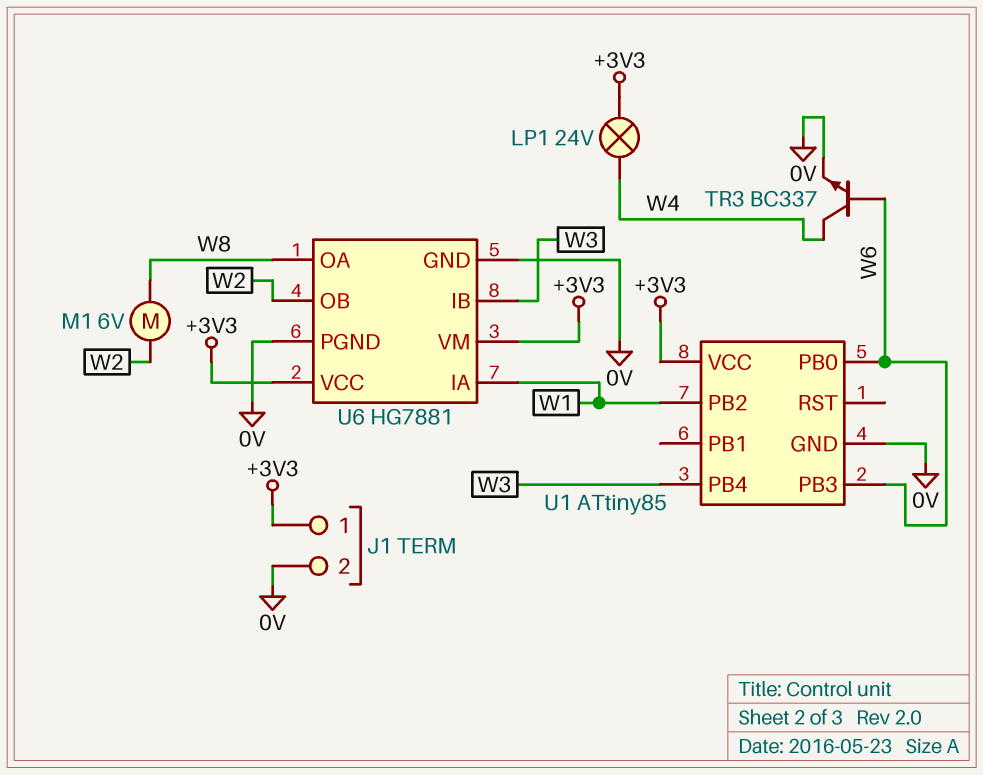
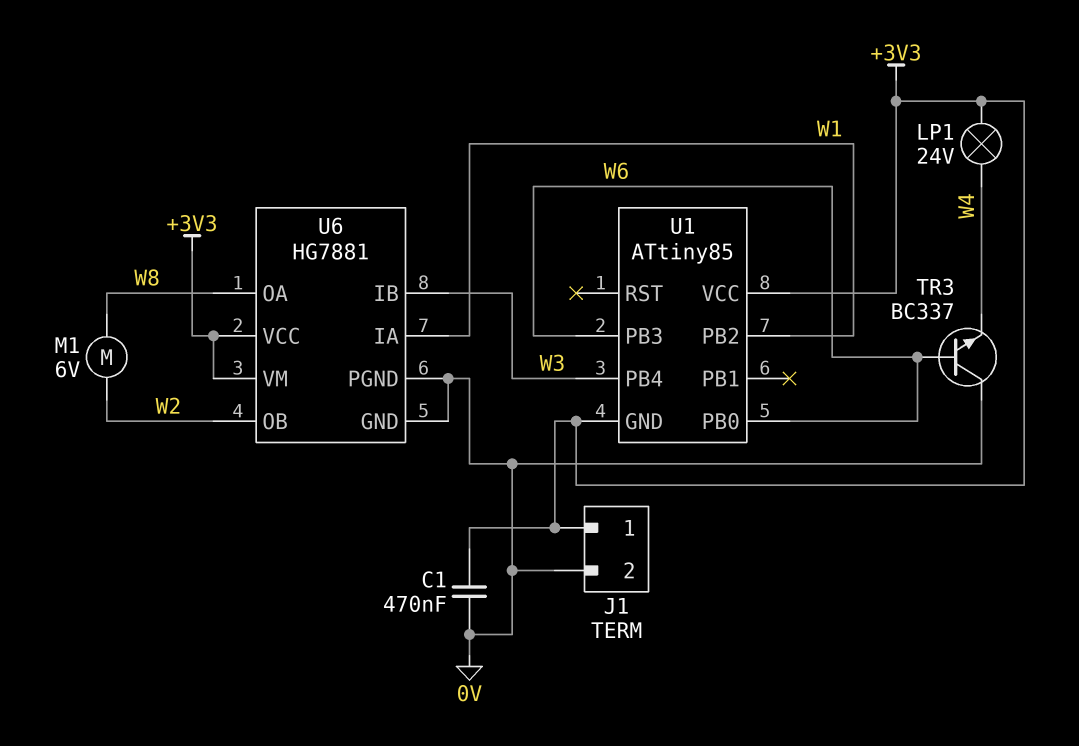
C1: none -> 470nF (+3V3, 0V)
TR3: NPN BC337 (B W6, C W4, E 0V) -> NPN BC337 (B W6, C 0V, E W4)
U1 pin GND: 0V -> +3V3

